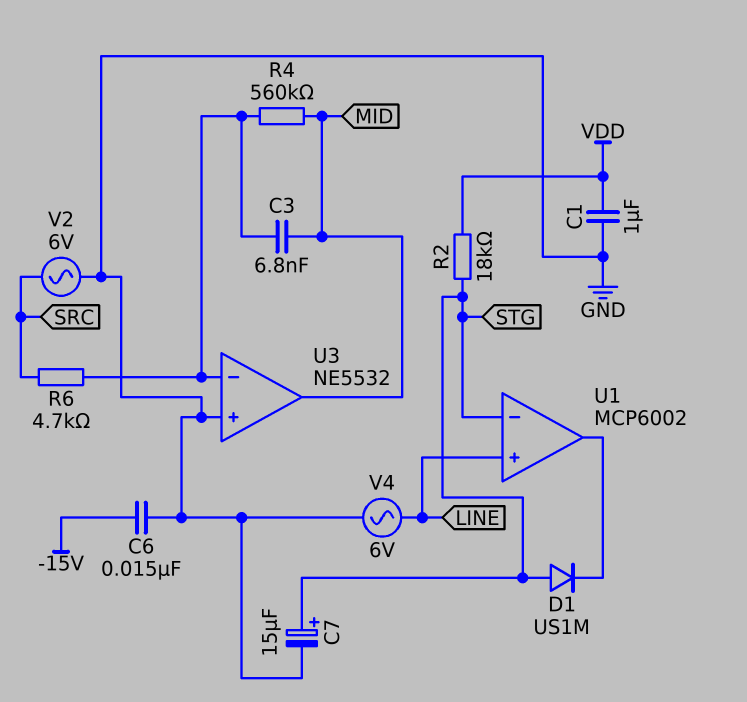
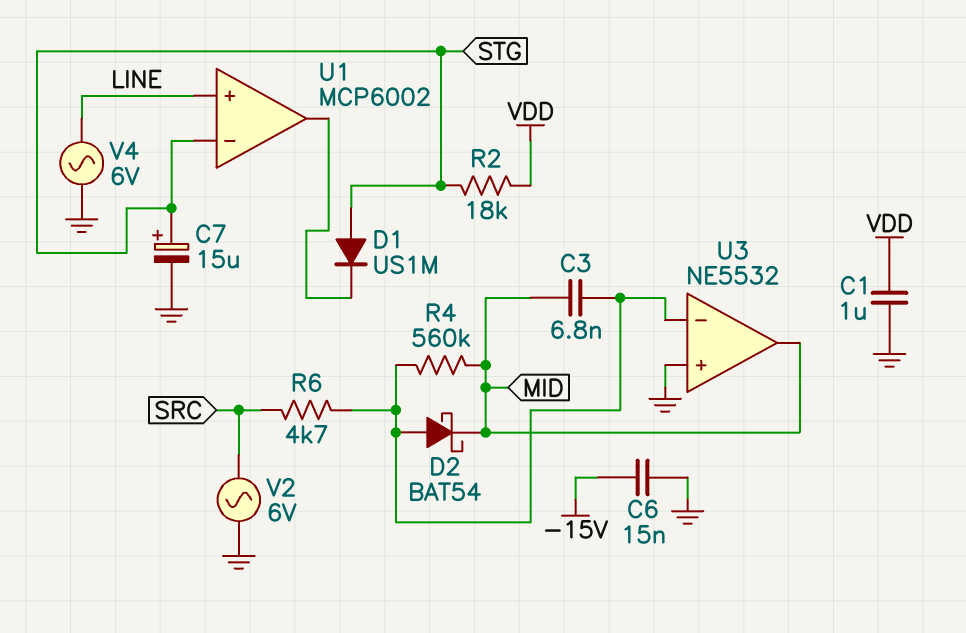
D2: none -> schottky BAT54 (A U3/in-, K MID)

